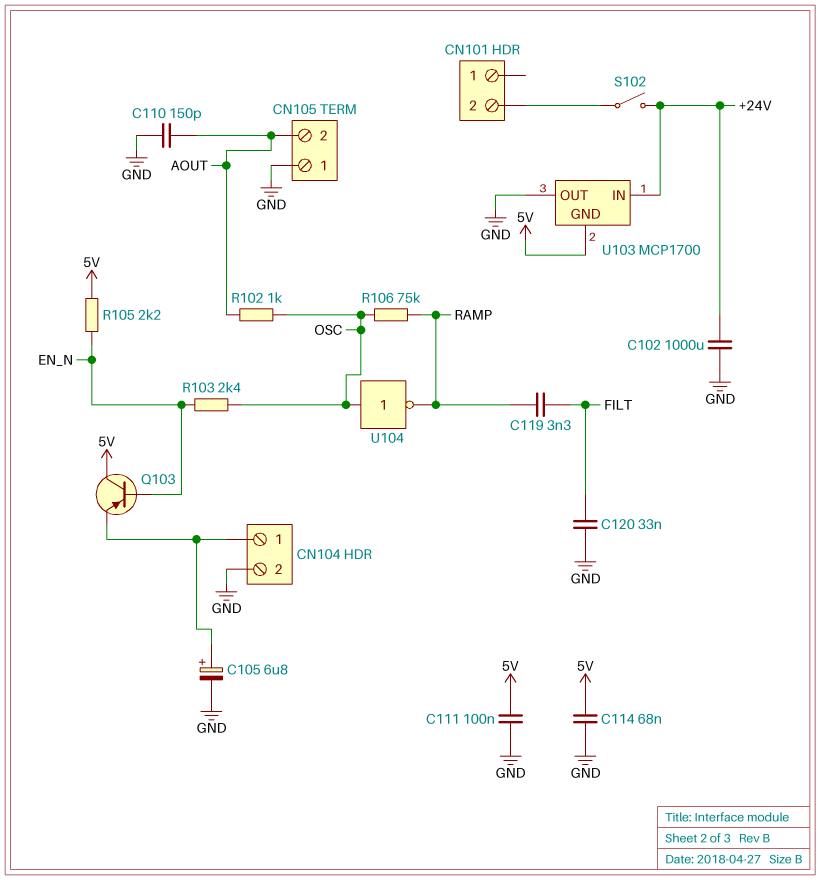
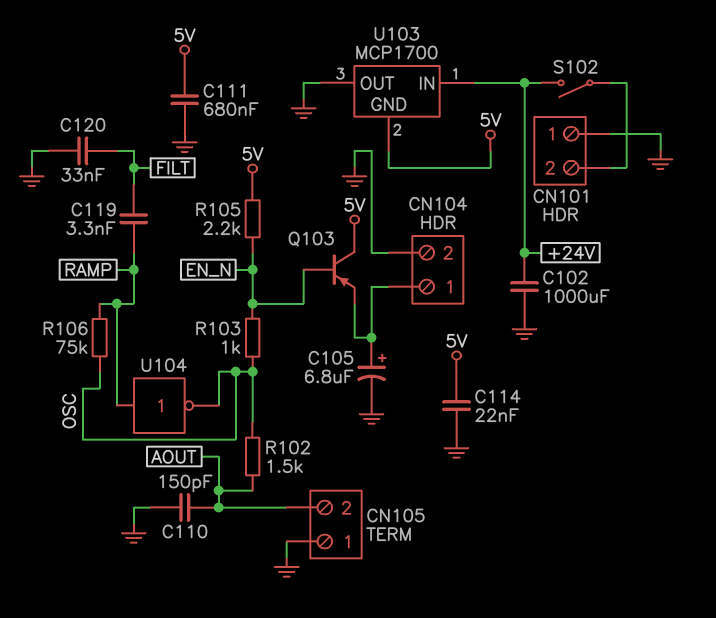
C111: 100nF (5V, GND) -> 680nF (5V, GND)
C114: 68nF (5V, GND) -> 22nF (5V, GND)
CN101 pin 1: none -> GND
R102: 1k (AOUT, OSC) -> 1.5k (AOUT, OSC)
R103: 2.4k (EN_N, OSC) -> 1k (EN_N, OSC)
U104: NOT (in OSC, out RAMP) -> NOT (in RAMP, out OSC)

